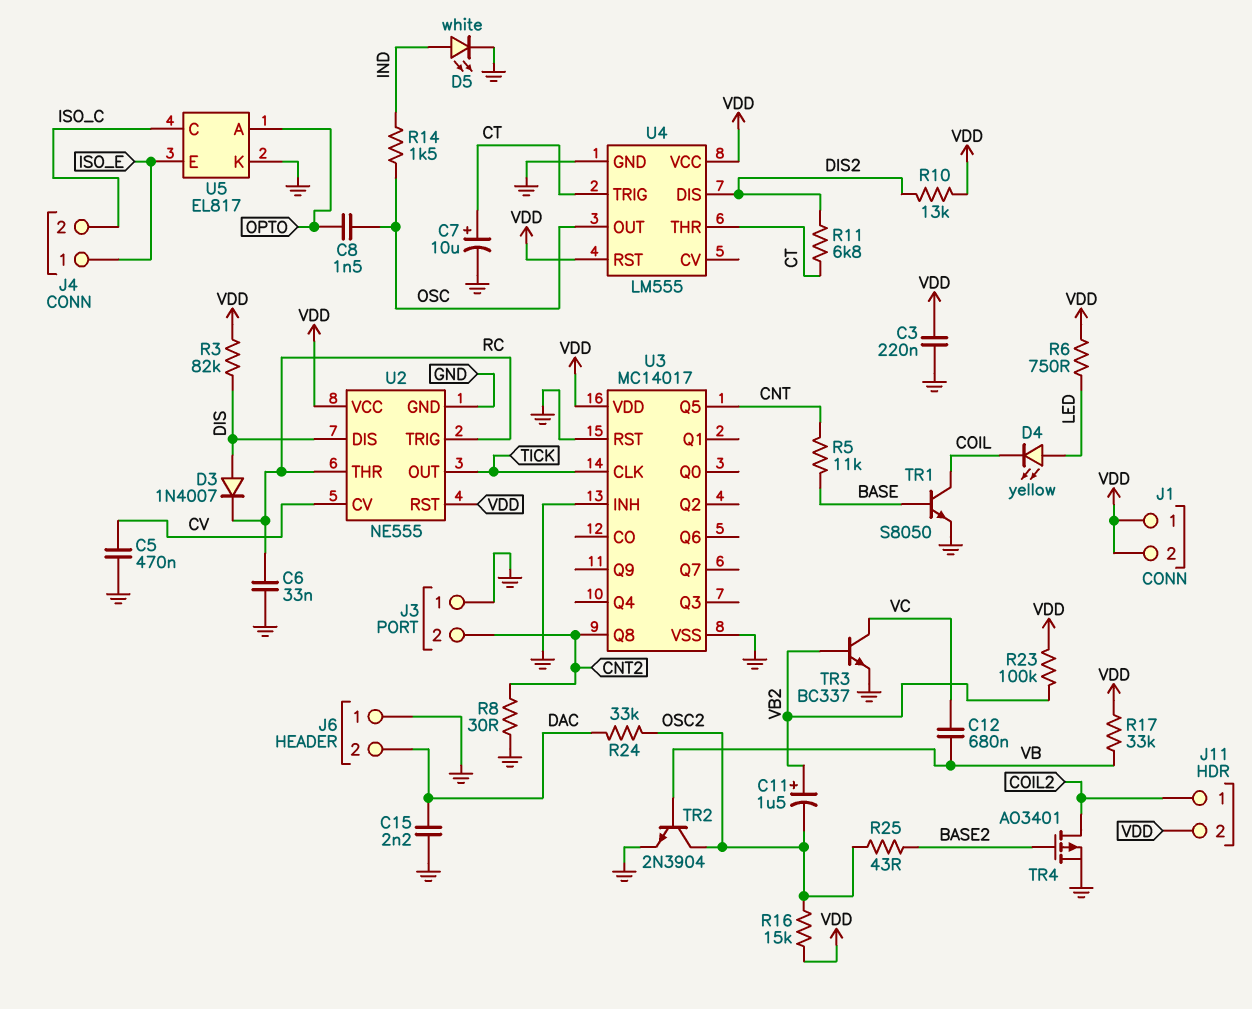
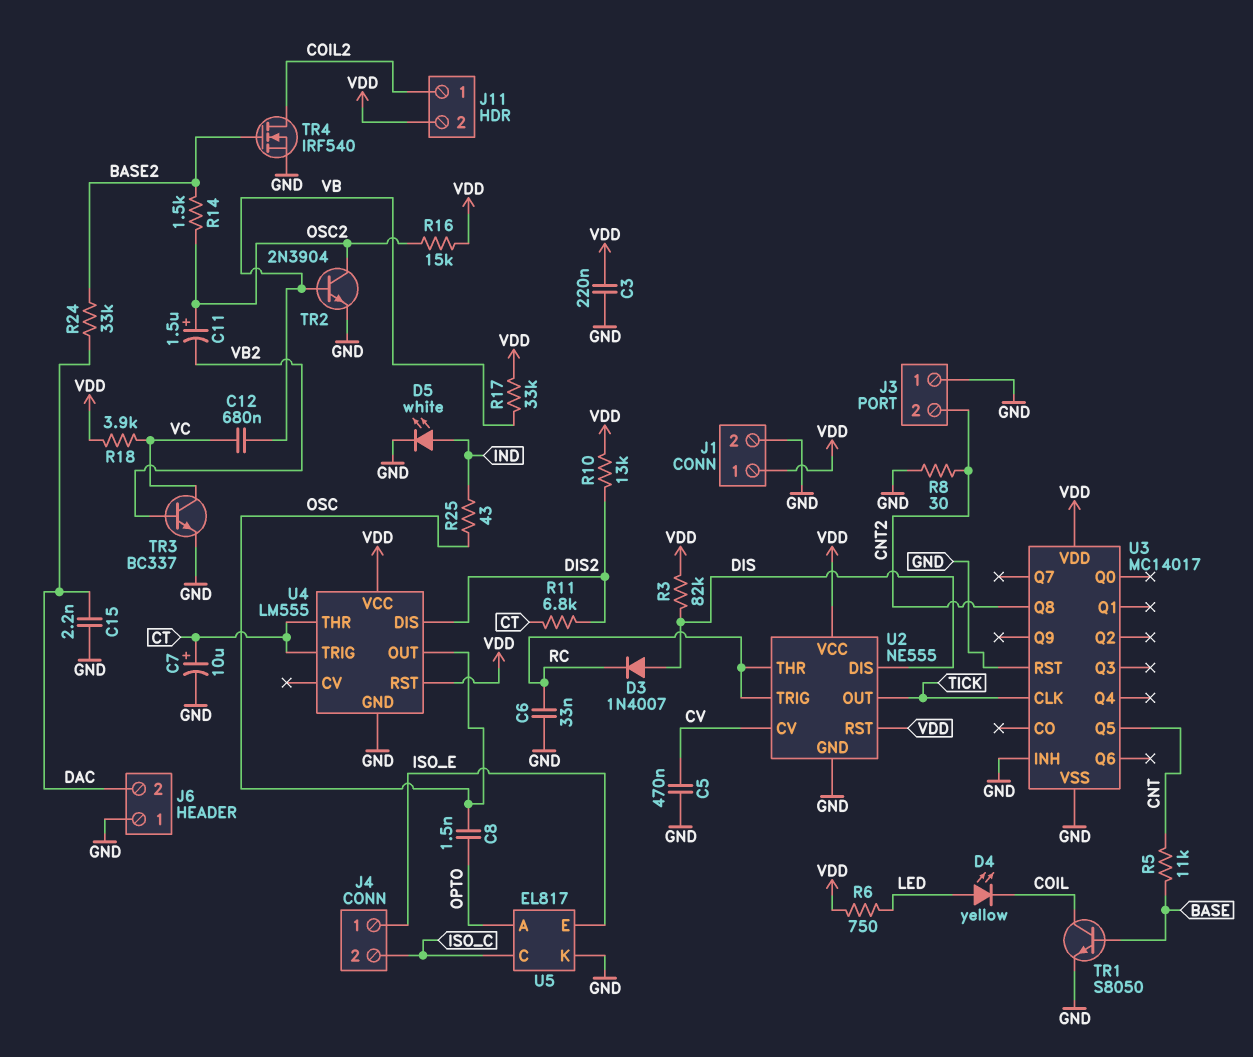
C11: 1.5uF (plus VB2, minus OSC2) -> 1.5uF (plus OSC2, minus VB2)
J1 pin 2: VDD -> GND
R14: 1.5k (IND, OSC) -> 1.5k (BASE2, OSC2)
R18: none -> 3.9k (VC, VDD)
R23: 100k (VB2, VDD) -> none
R24: 33k (DAC, OSC2) -> 33k (BASE2, DAC)
R25: 43 (BASE2, OSC2) -> 43 (IND, OSC)
TR4: PMOS AO3401 (G BASE2, D COIL2, S GND) -> NMOS IRF540 (G BASE2, D COIL2, S GND)

